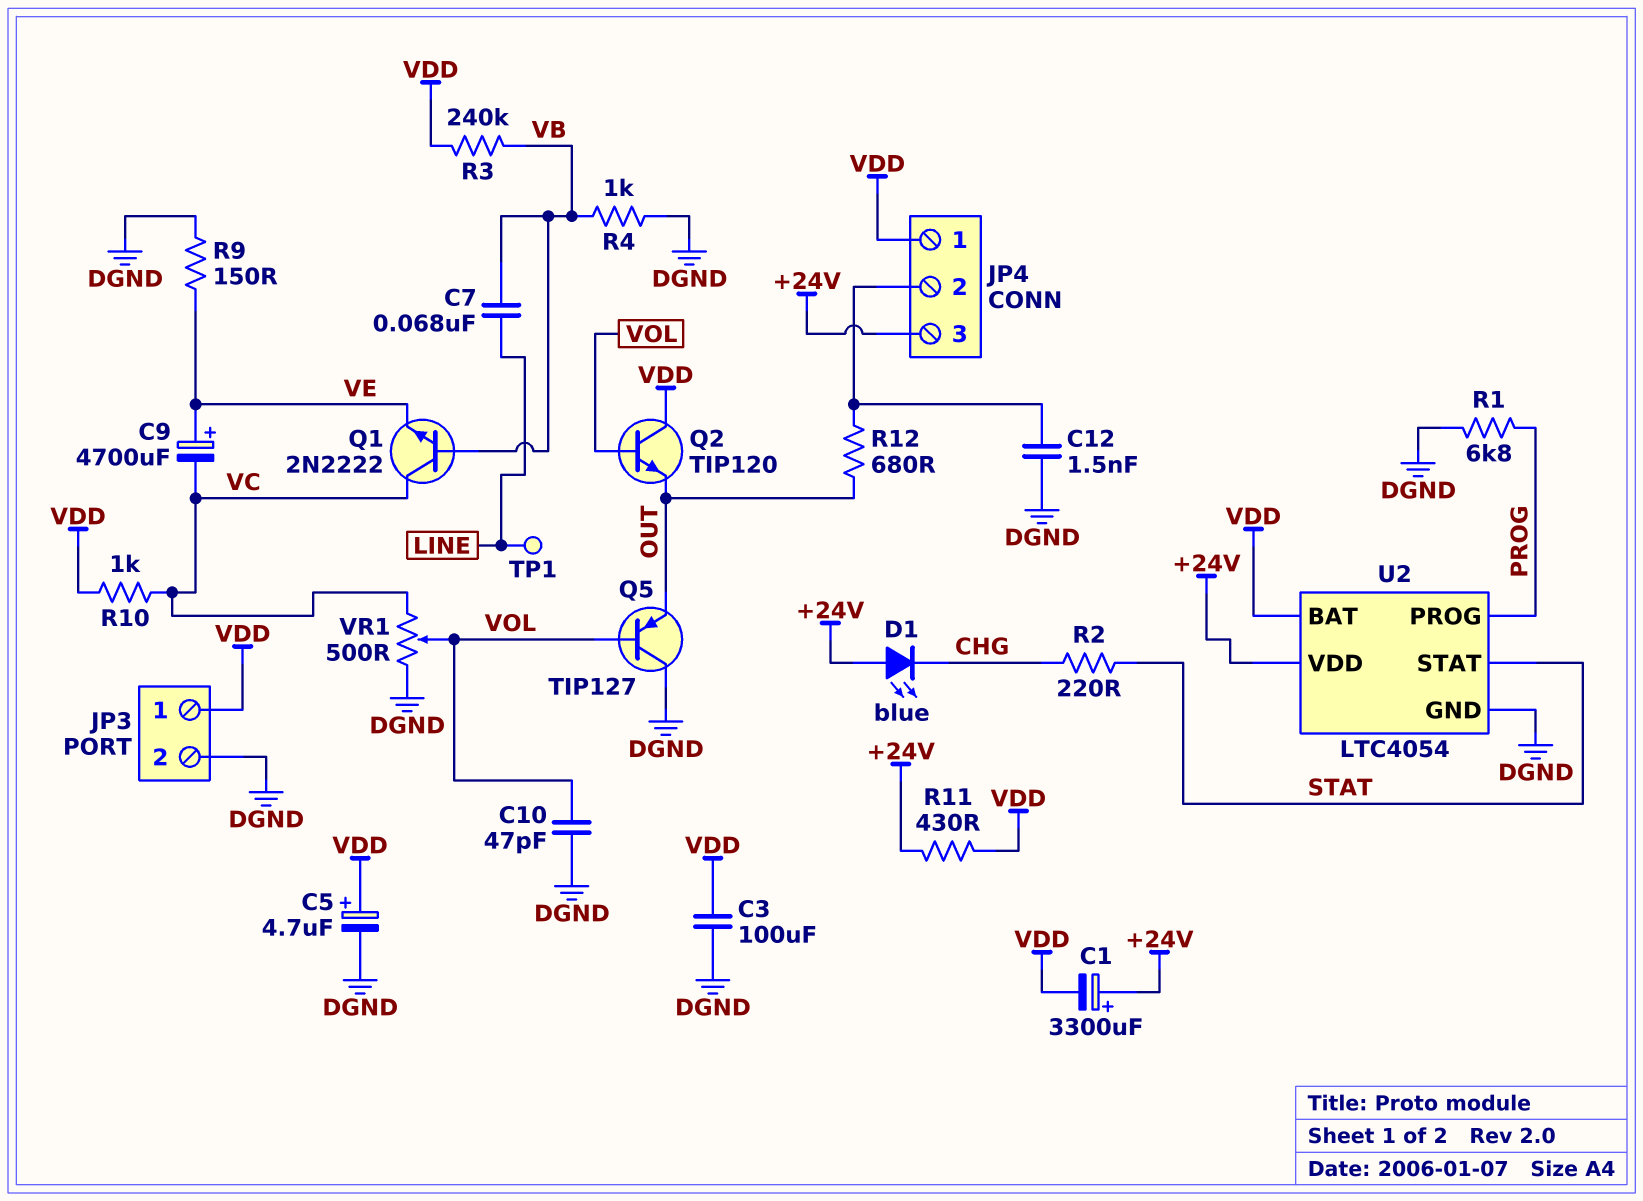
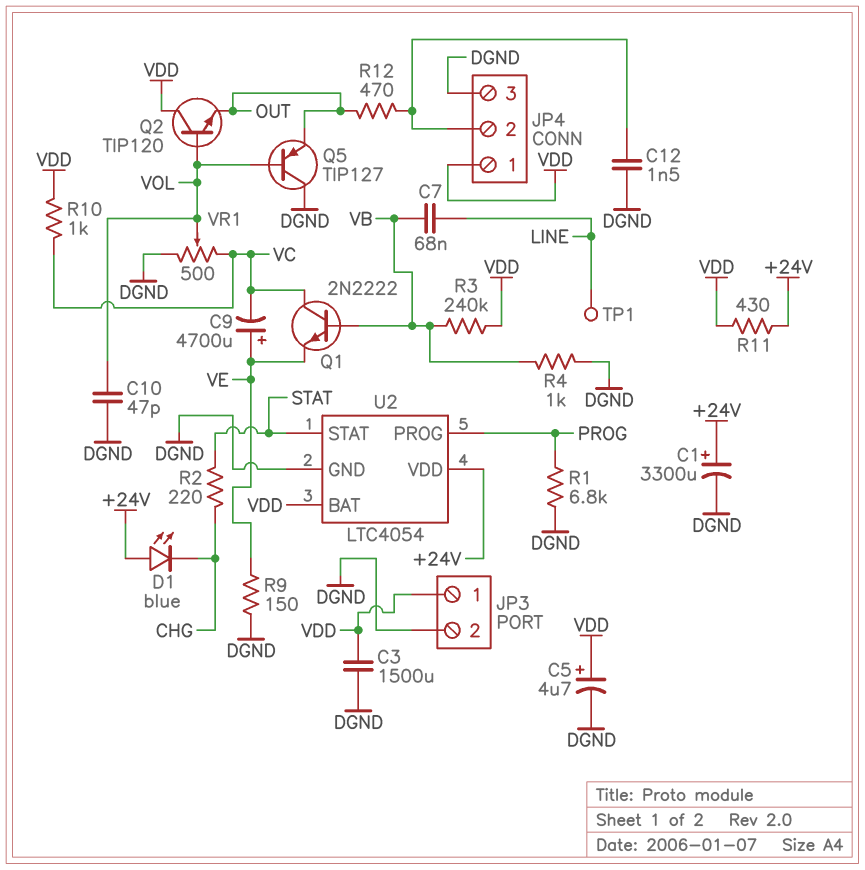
C1: 3300uF (plus +24V, minus VDD) -> 3300uF (plus +24V, minus DGND)
C3: 100uF (DGND, VDD) -> 1500uF (DGND, VDD)
JP4 pin 3: +24V -> DGND
R12: 680 (JP4/2, OUT) -> 470 (JP4/2, OUT)

